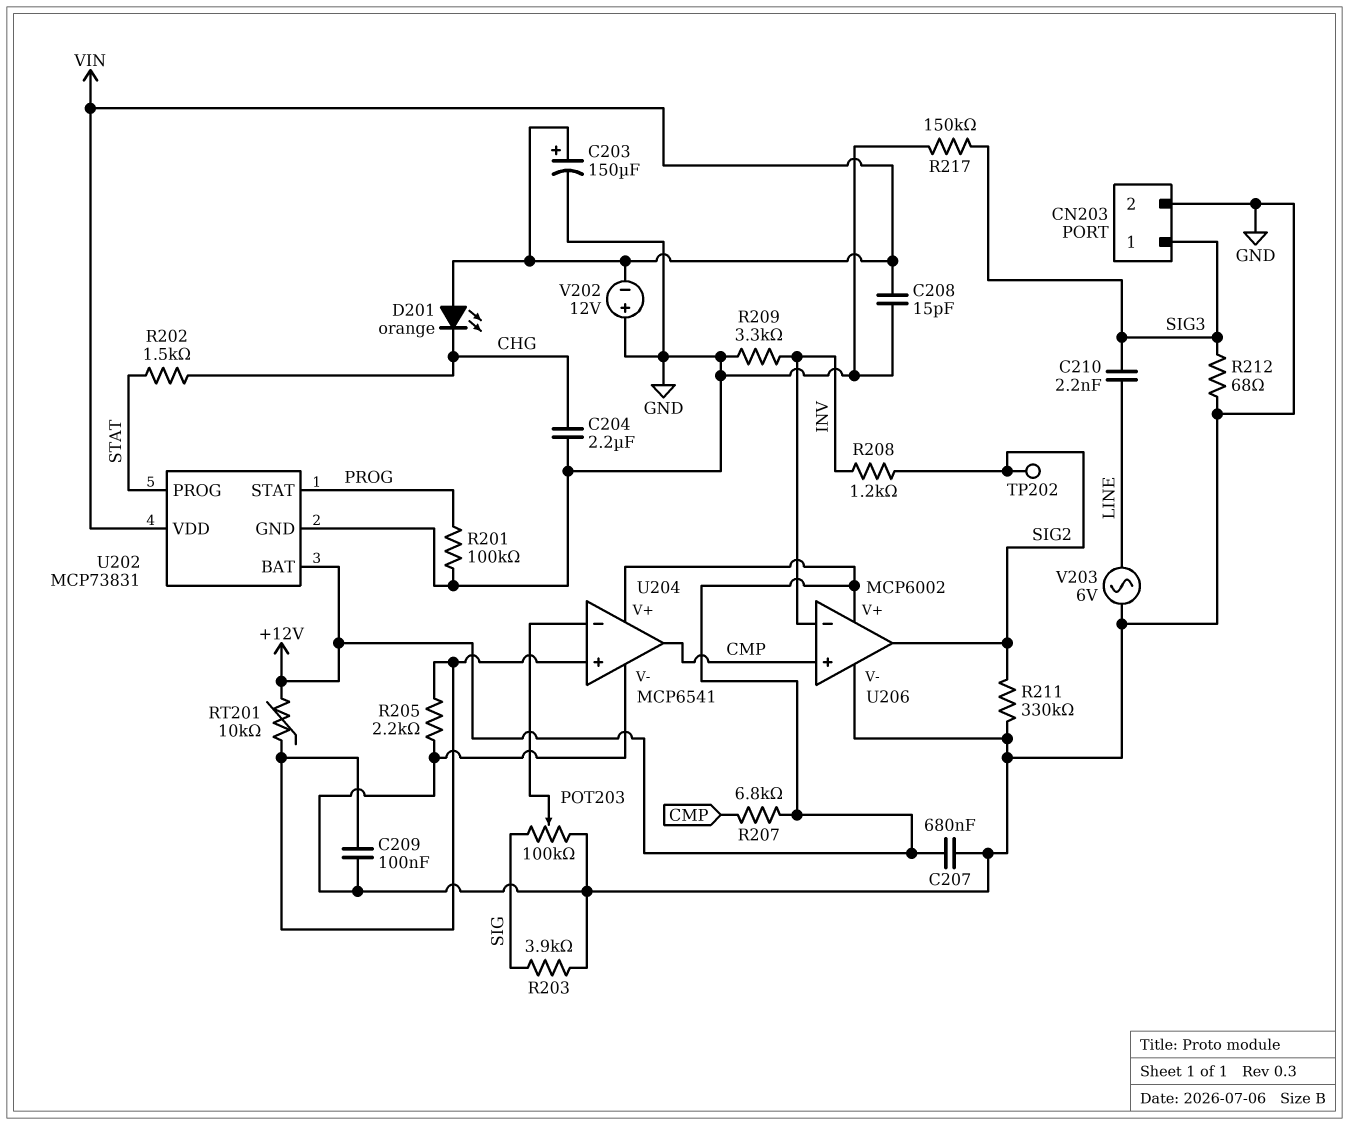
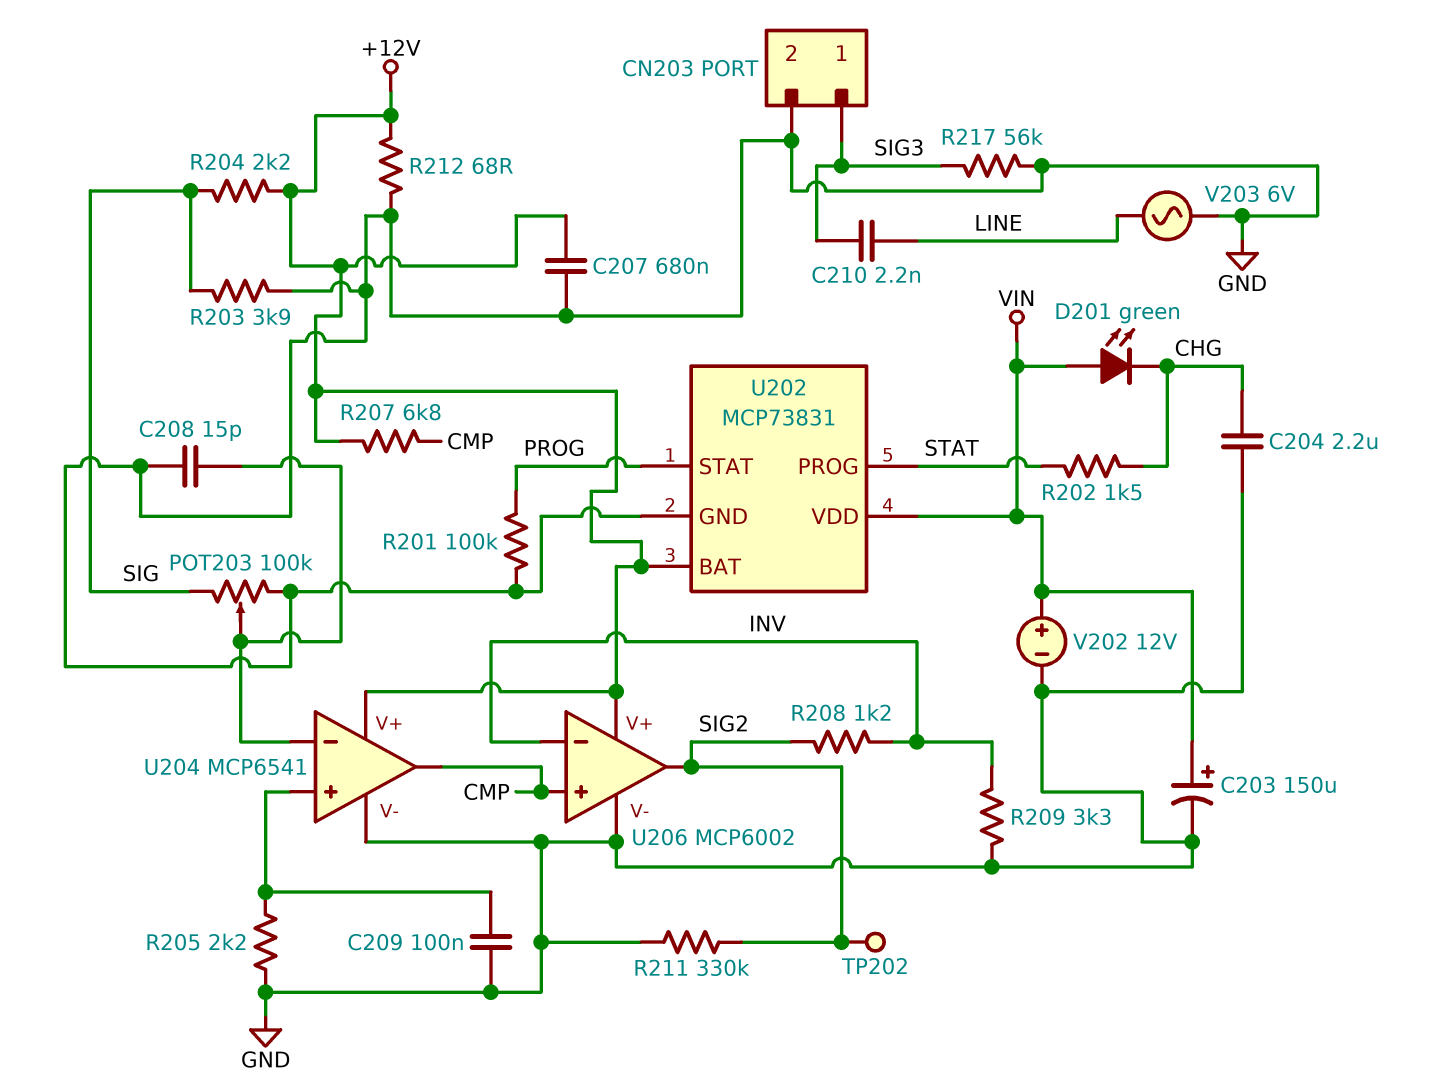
C208: 15pF (GND, VIN) -> 15pF (GND, U204/in-)
D201: LED orange (A VIN, K CHG) -> LED green (A VIN, K CHG)
R204: none -> 2.2k (+12V, SIG)
R212: 68 (GND, SIG3) -> 68 (+12V, GND)
R217: 150k (GND, SIG3) -> 56k (GND, SIG3)
RT201: 10k (+12V, U204/in+) -> none
V202: 12V (plus GND, minus VIN) -> 12V (plus VIN, minus GND)

